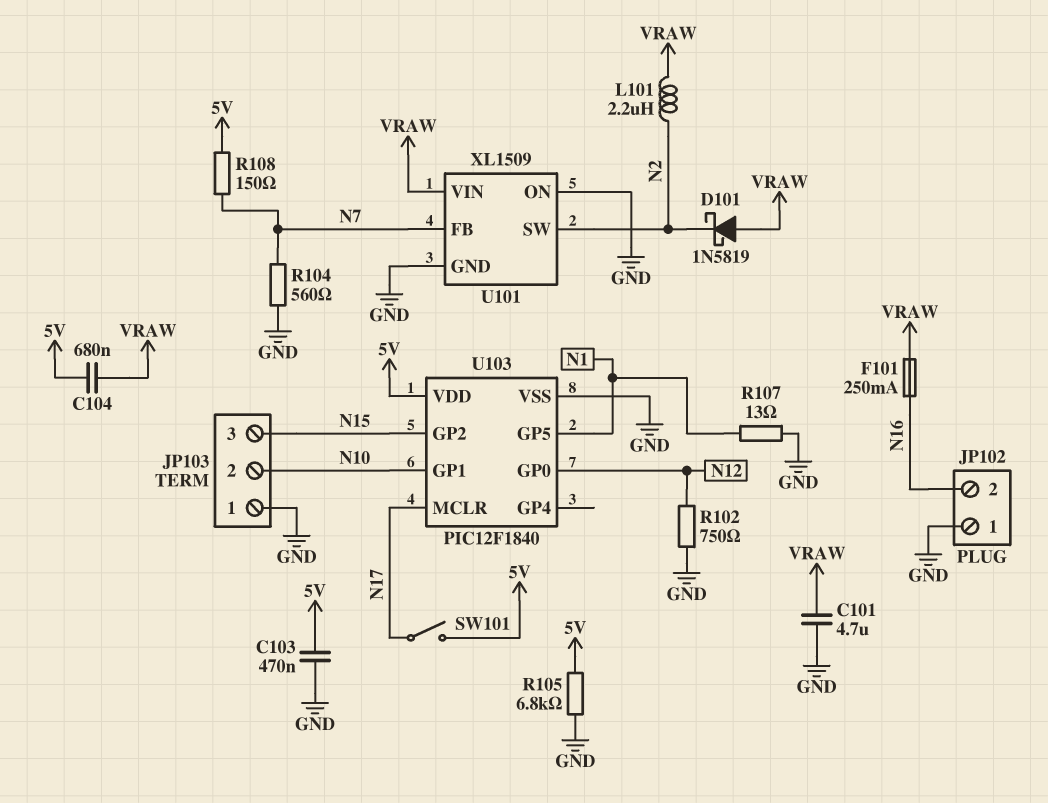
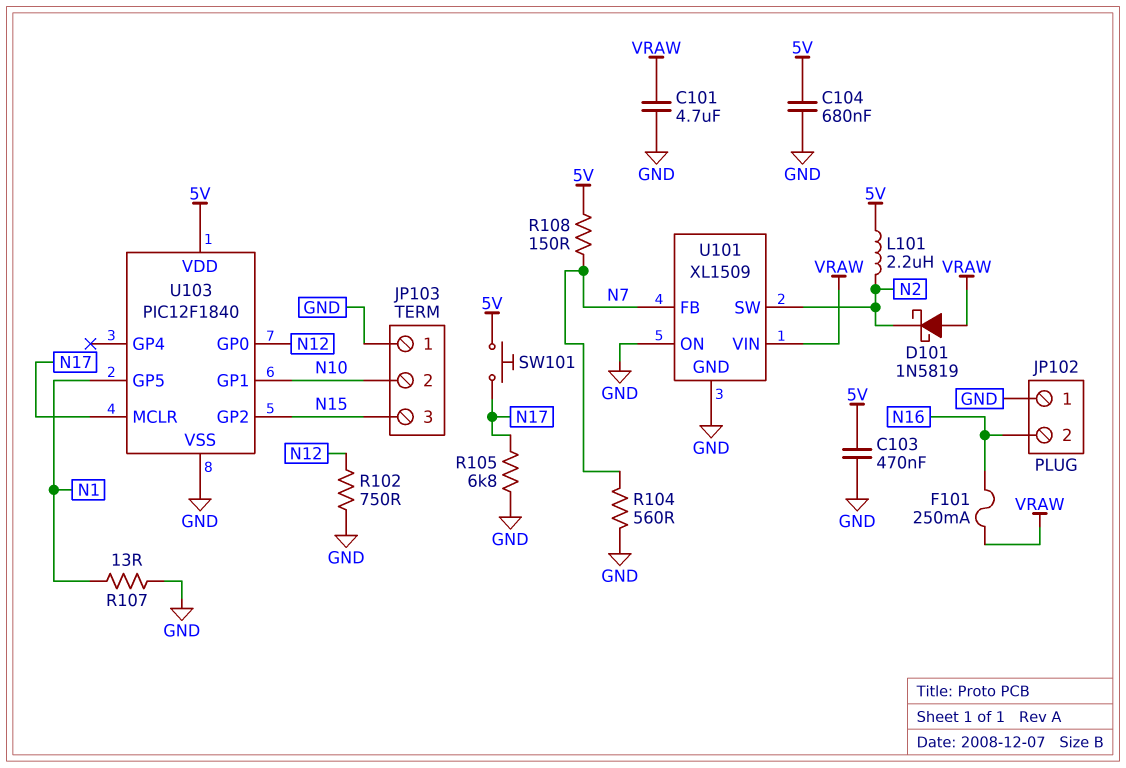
C104: 680nF (5V, VRAW) -> 680nF (5V, GND)
L101: 2.2uH (N2, VRAW) -> 2.2uH (5V, N2)
R105: 6.8k (5V, GND) -> 6.8k (GND, N17)
SW101: switch (5V, N17) -> button (5V, N17)

